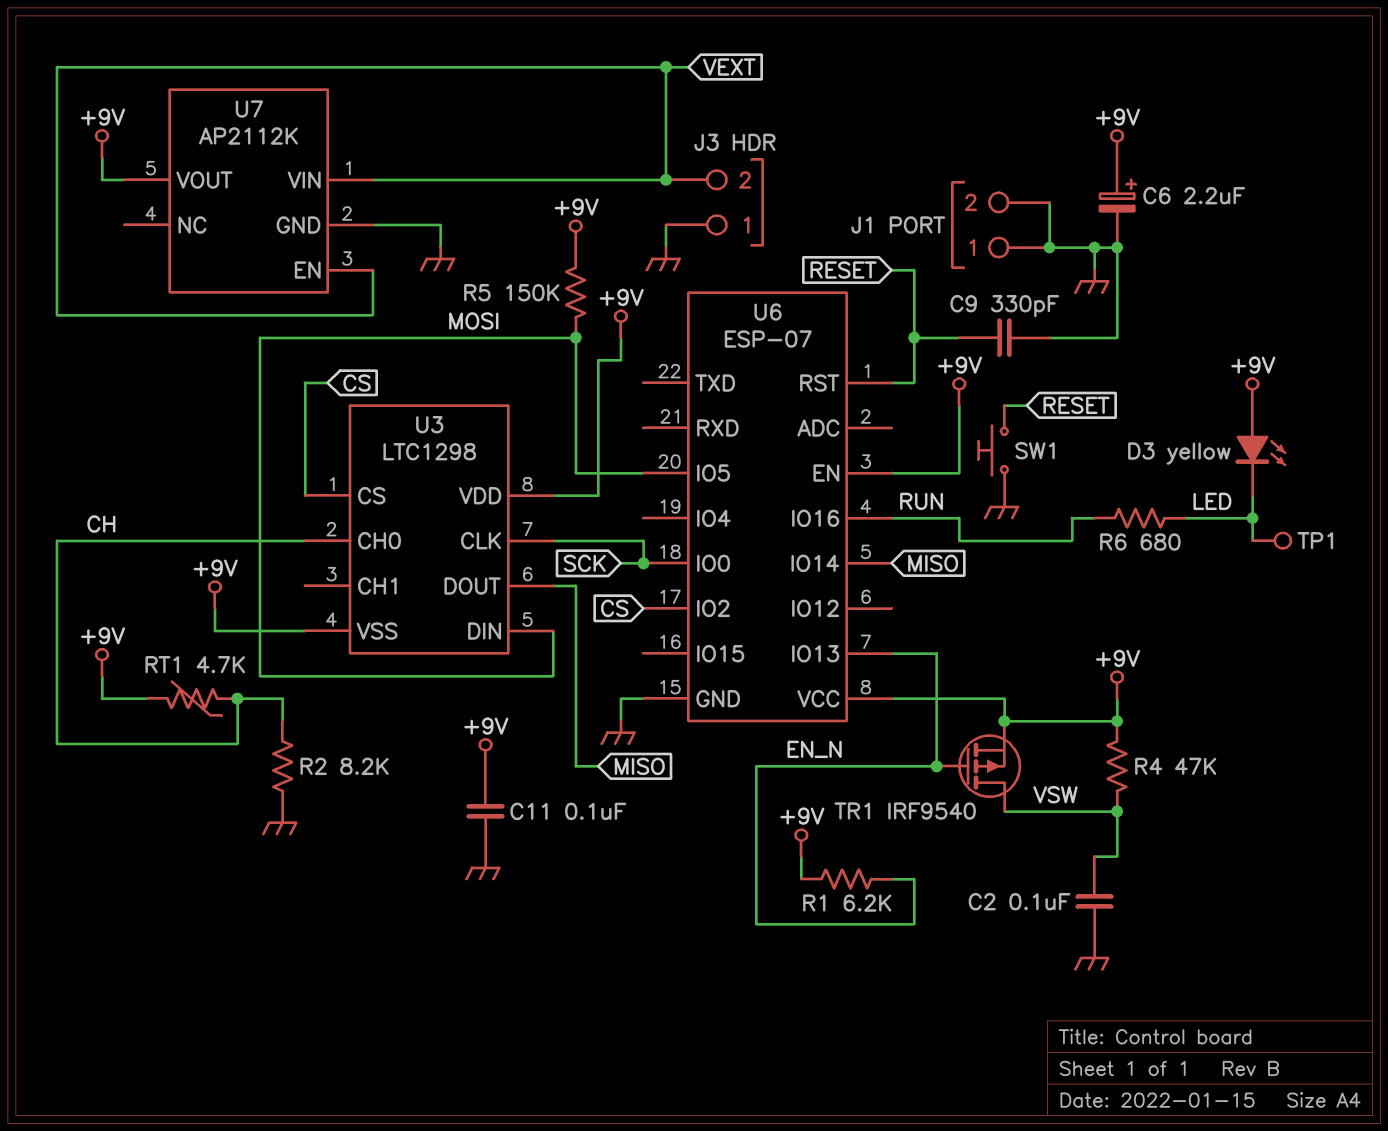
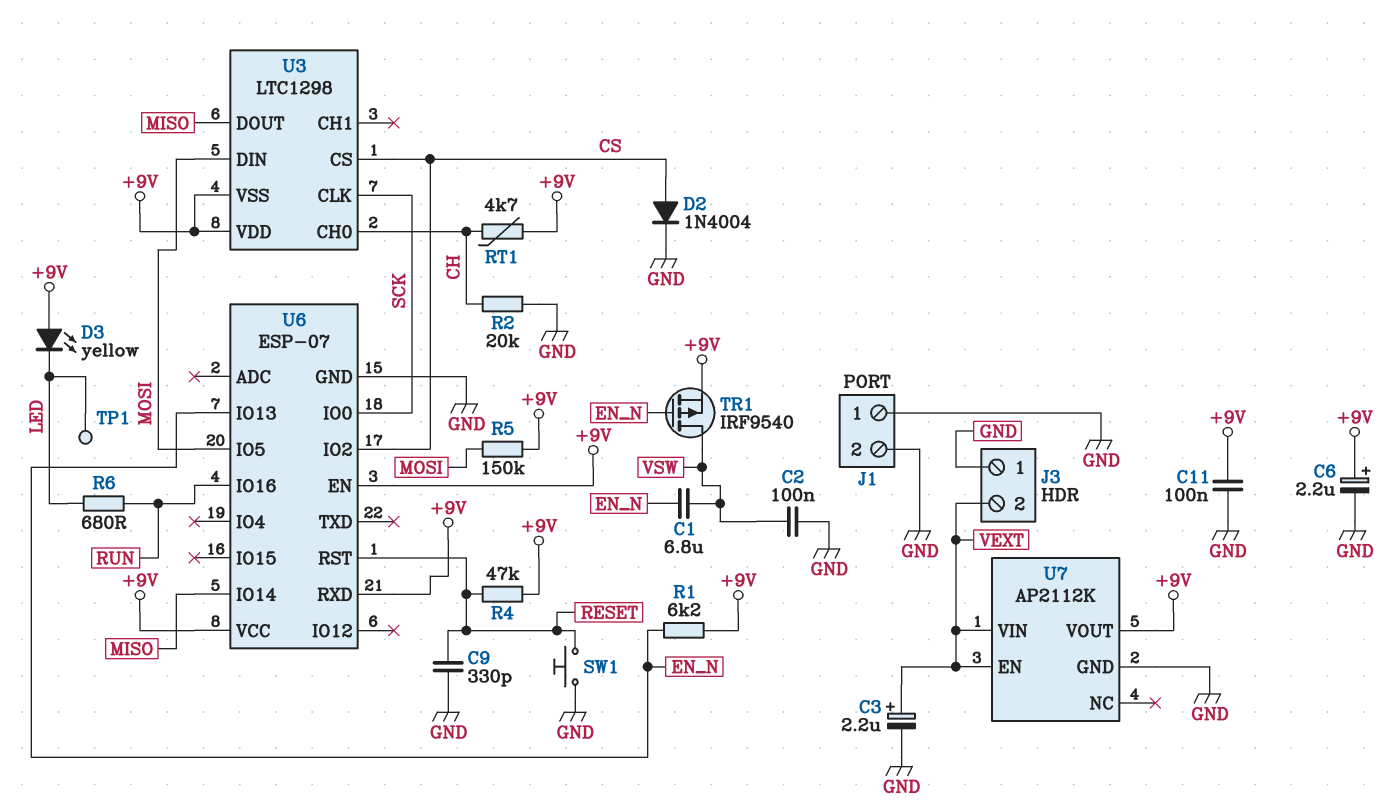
C1: none -> 6.8uF (EN_N, VSW)
C3: none -> 2.2uF (plus VEXT, minus GND)
D2: none -> diode 1N4004 (A CS, K GND)
R2: 8.2k (CH, GND) -> 20k (CH, GND)
R4: 47k (+9V, VSW) -> 47k (+9V, RESET)
U6 pin RXD: none -> +9V

